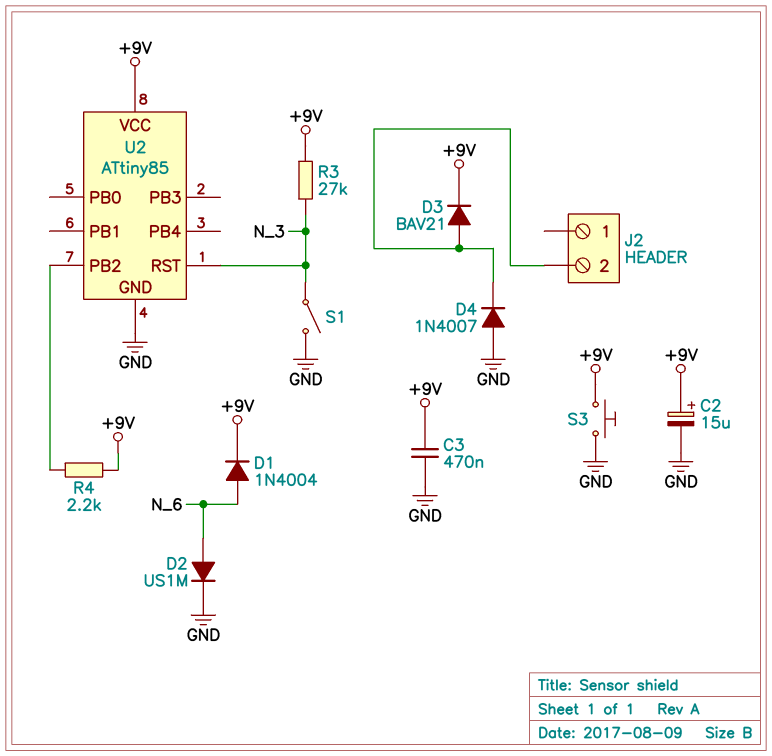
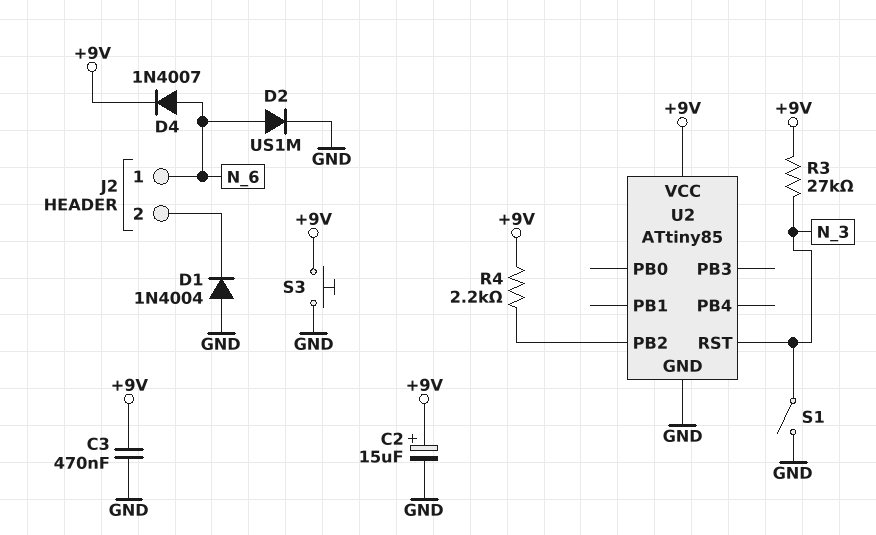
D1: diode 1N4004 (A N_6, K +9V) -> diode 1N4004 (A GND, K J2/2)
D3: diode BAV21 (A J2/2, K +9V) -> none
D4: diode 1N4007 (A GND, K J2/2) -> diode 1N4007 (A N_6, K +9V)
J2 pin 1: none -> N_6

